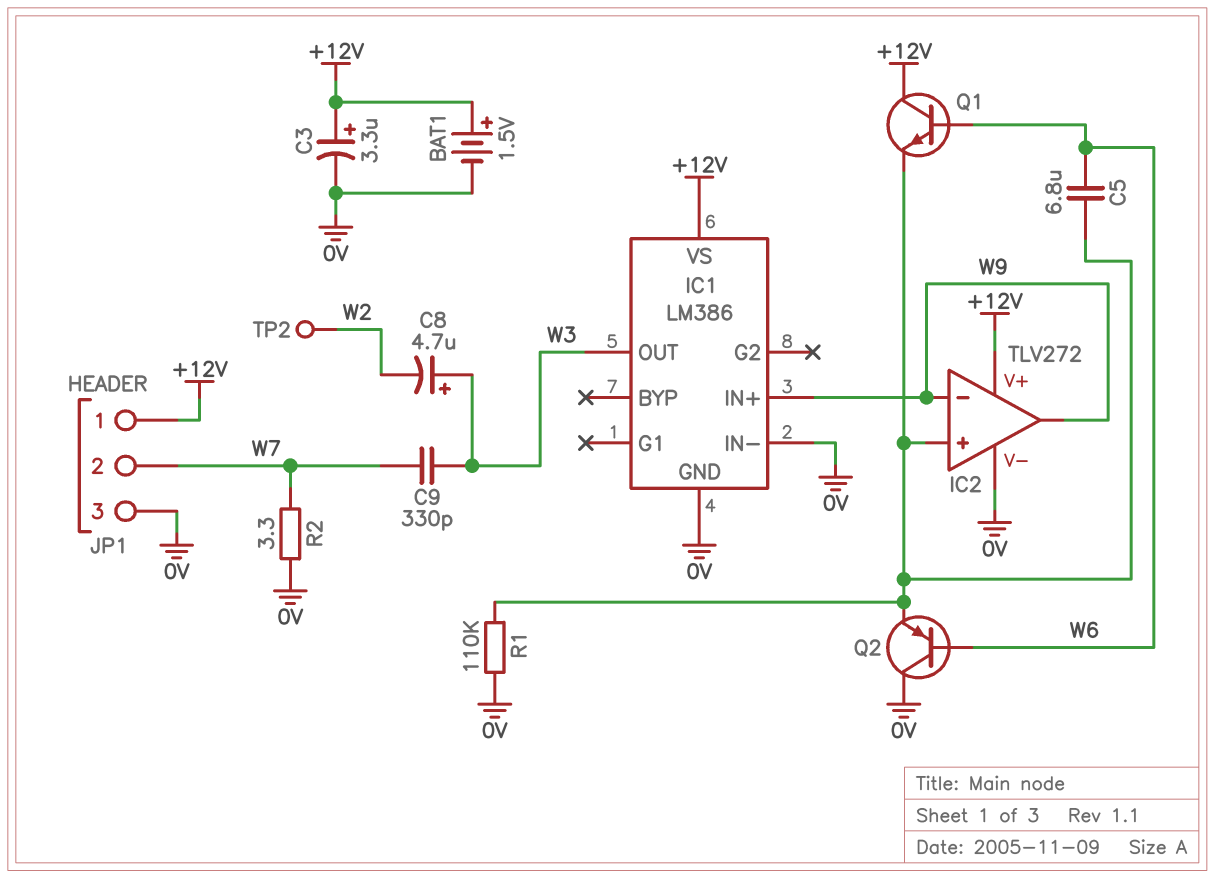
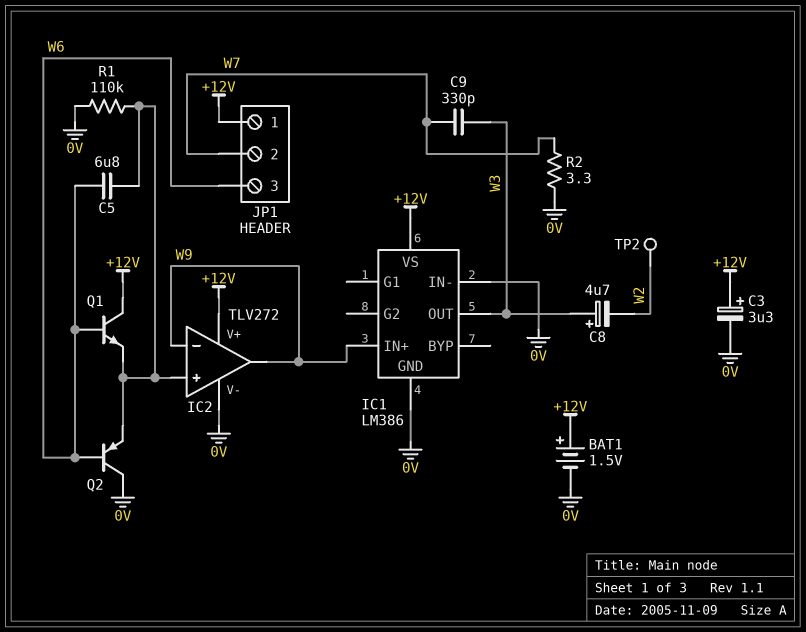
JP1 pin 3: 0V -> W6

